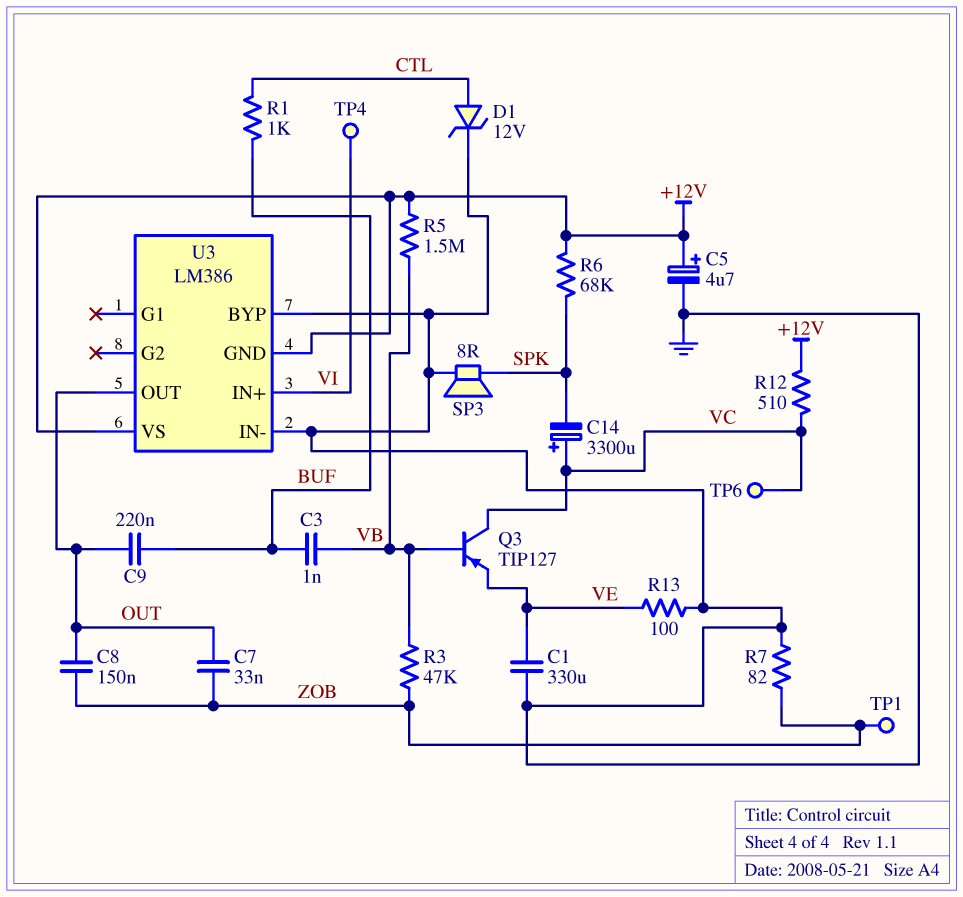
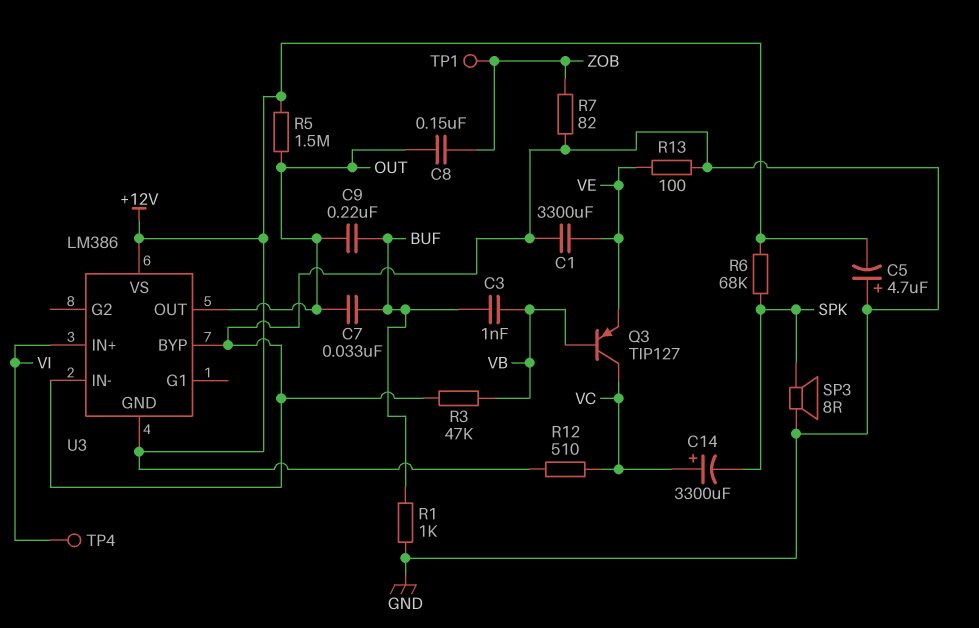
C1: 330uF (GND, VE) -> 3300uF (GND, VE)
C5: 4.7uF (plus +12V, minus GND) -> 4.7uF (plus GND, minus +12V)
C7: 33nF (OUT, ZOB) -> 33nF (BUF, OUT)
D1: zener 12V (A CTL, K GND) -> none
R1: 1k (BUF, CTL) -> 1k (BUF, GND)
R3: 47k (VB, ZOB) -> 47k (GND, VB)
R5: 1.5M (+12V, VB) -> 1.5M (+12V, OUT)
TP6: test point (VC) -> none

